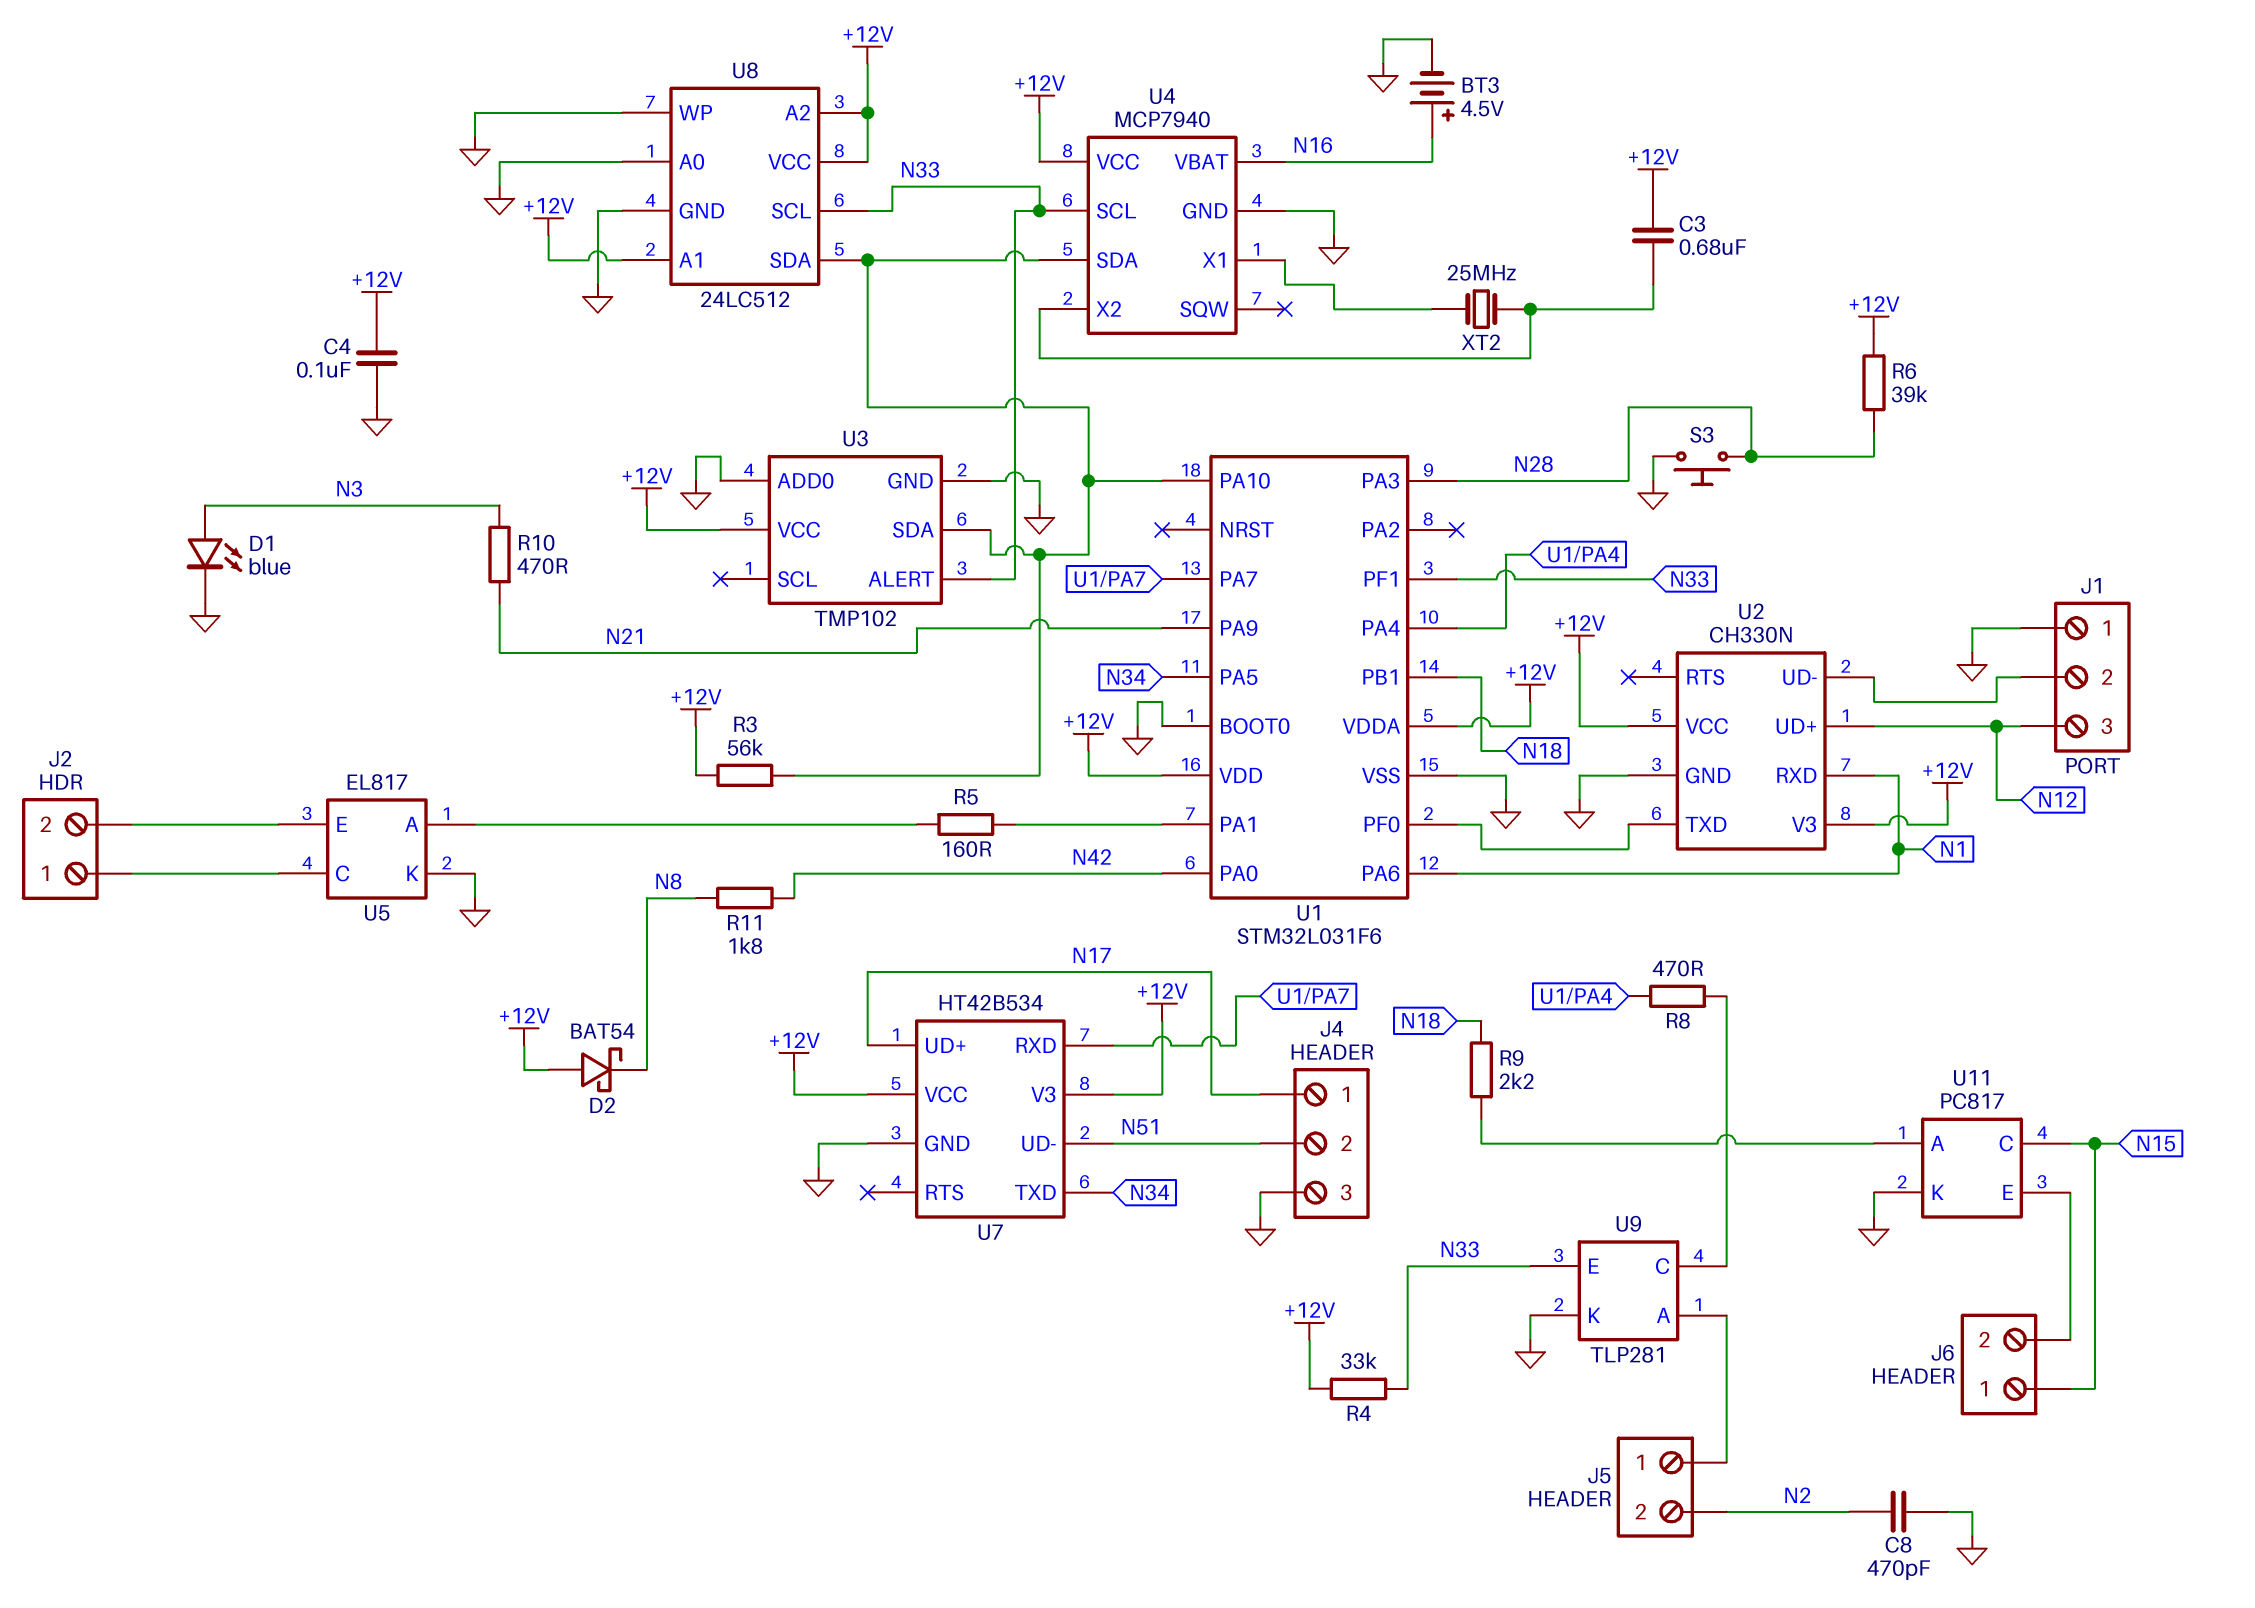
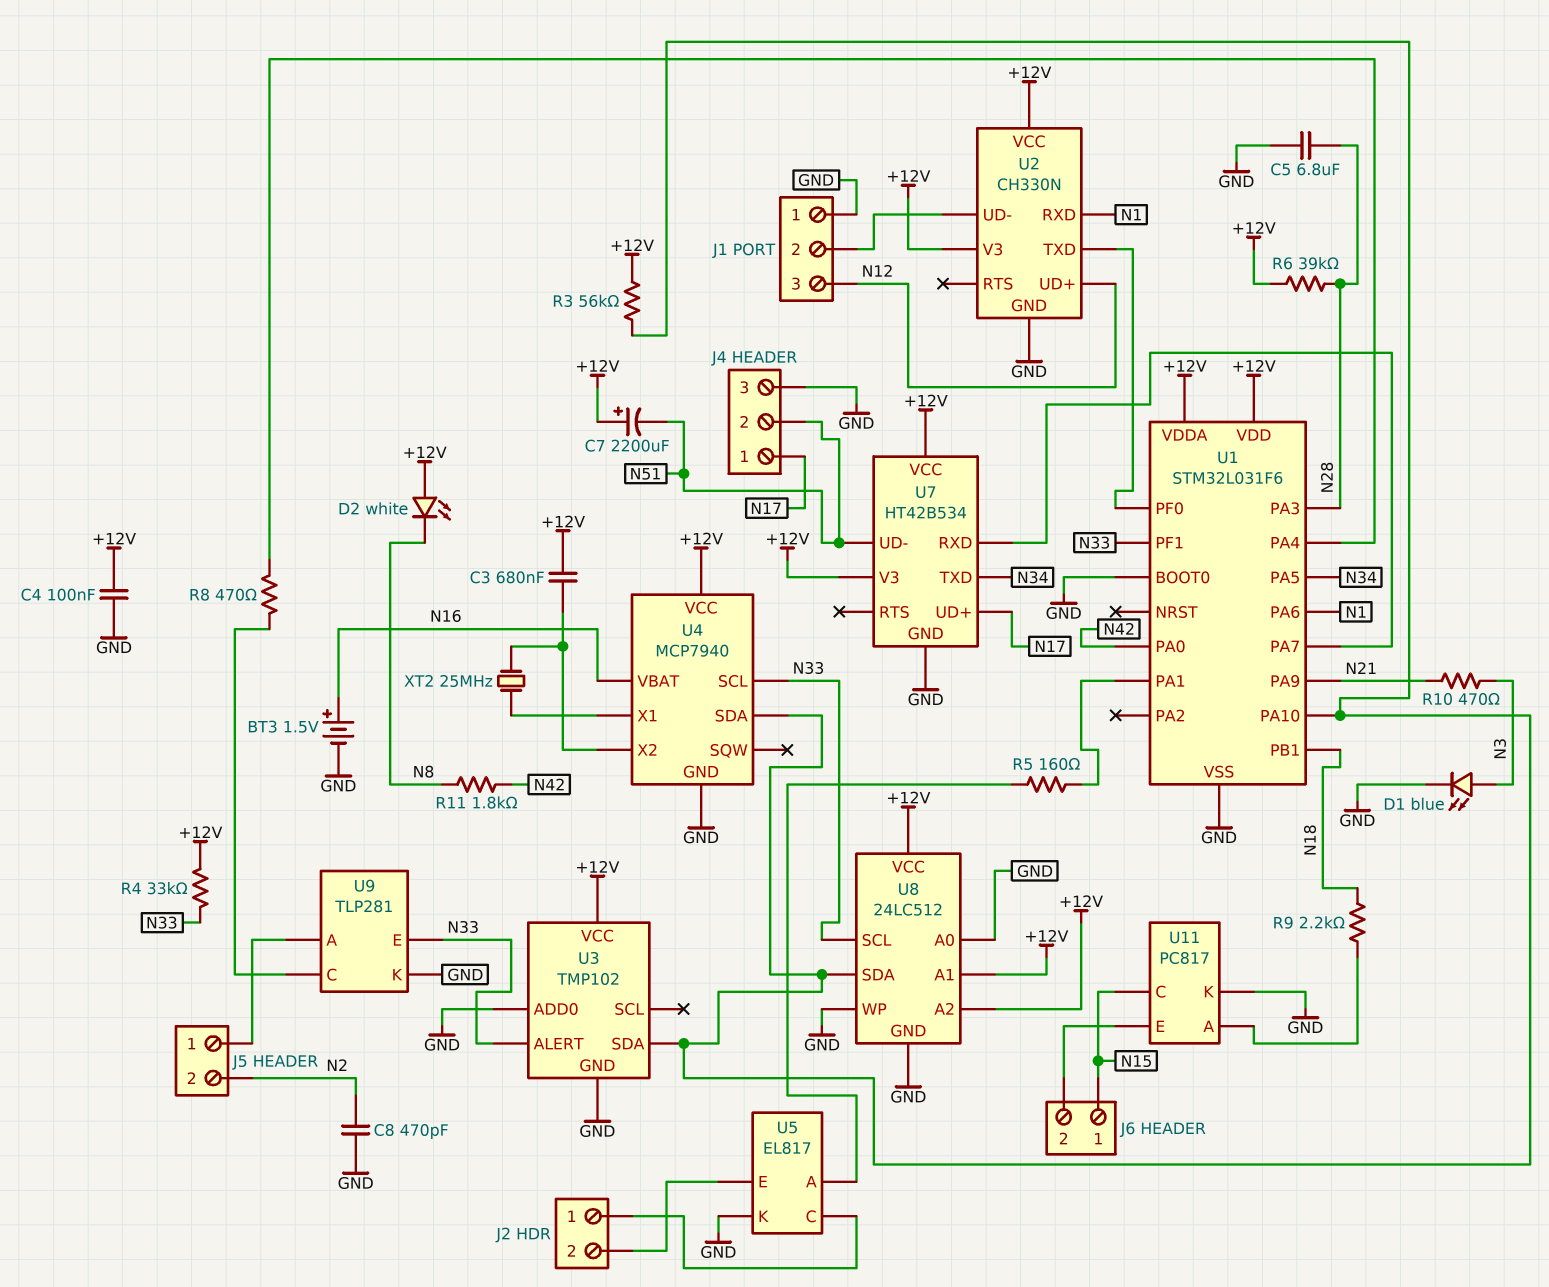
BT3: 4.5V (plus N16, minus GND) -> 1.5V (plus N16, minus GND)
C5: none -> 6.8uF (GND, N28)
C7: none -> 2200uF (plus +12V, minus N51)
D2: schottky BAT54 (A +12V, K N8) -> LED white (A +12V, K N8)
S3: button (GND, N28) -> none

